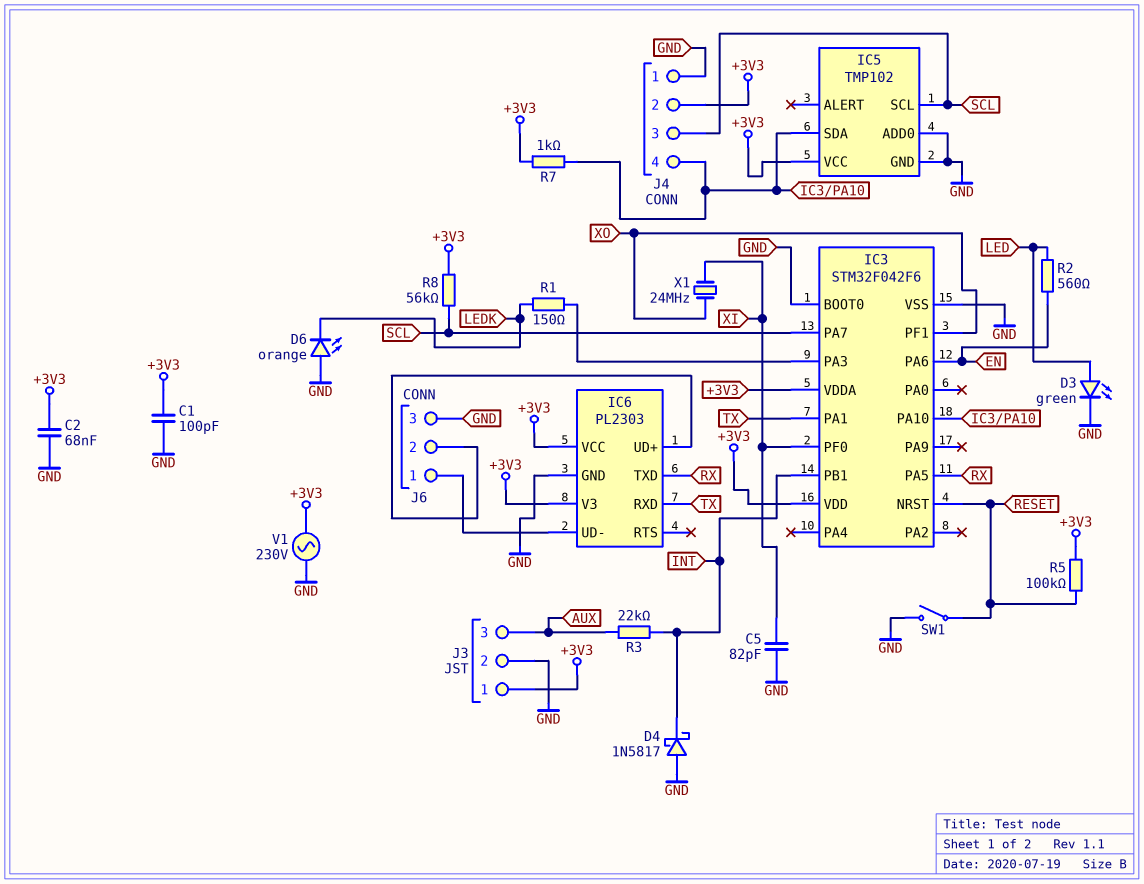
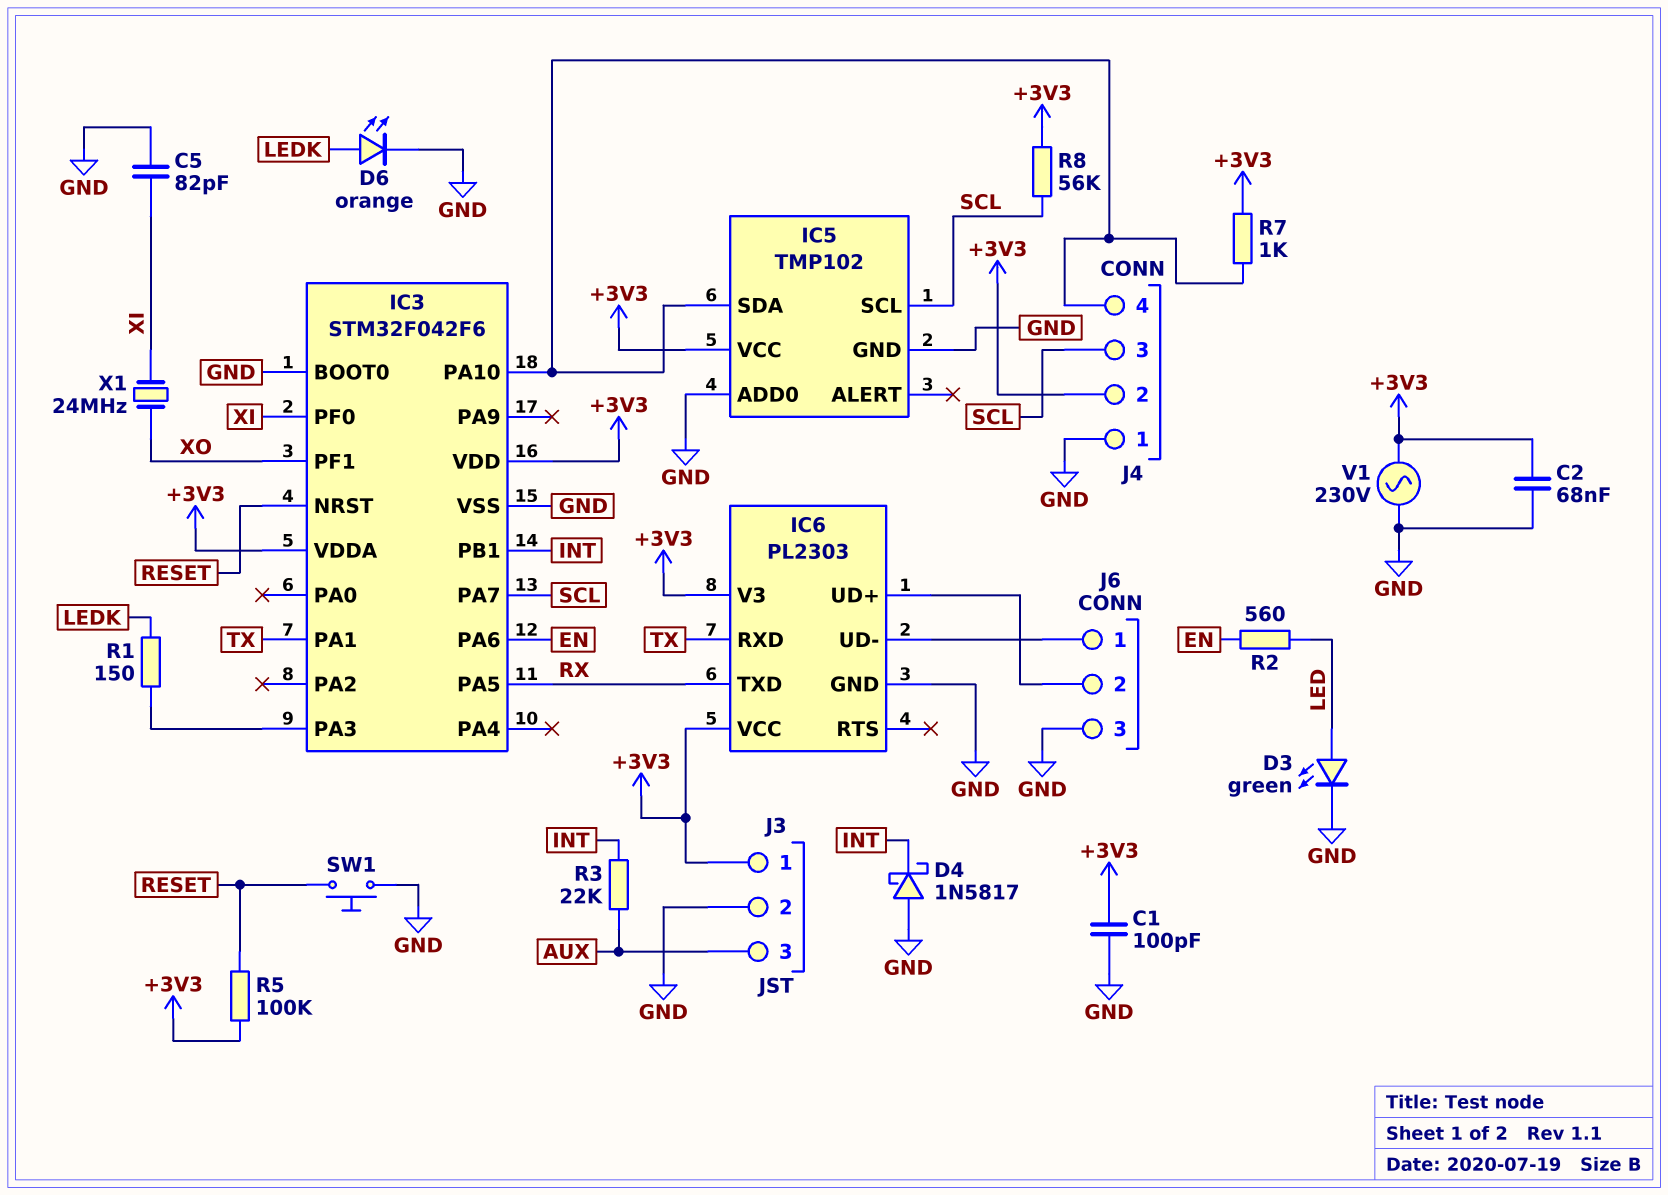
D6: LED orange (A GND, K LEDK) -> LED orange (A LEDK, K GND)
SW1: switch (GND, RESET) -> button (GND, RESET)

